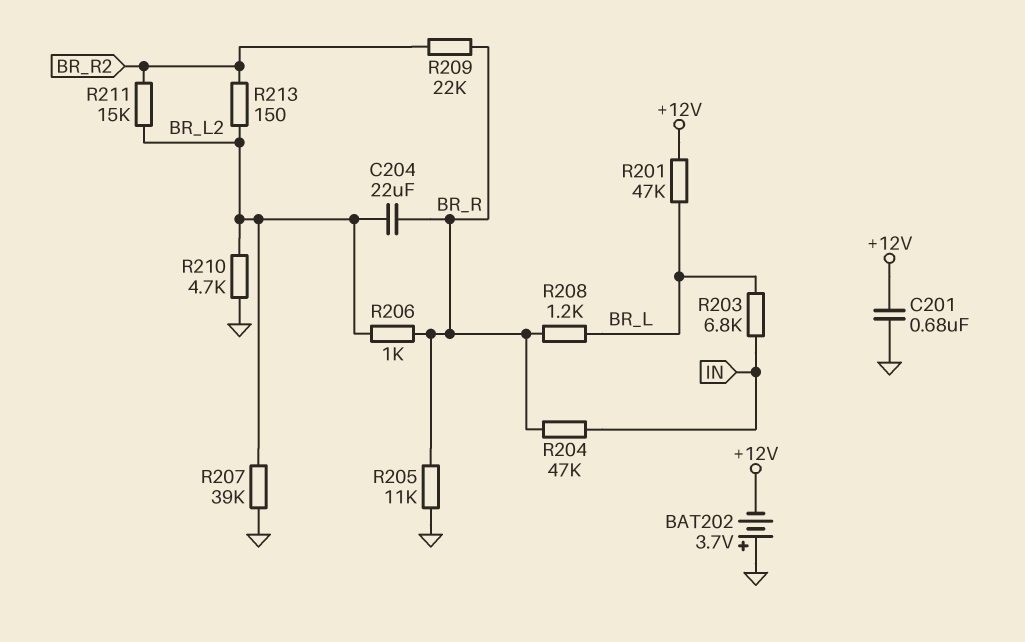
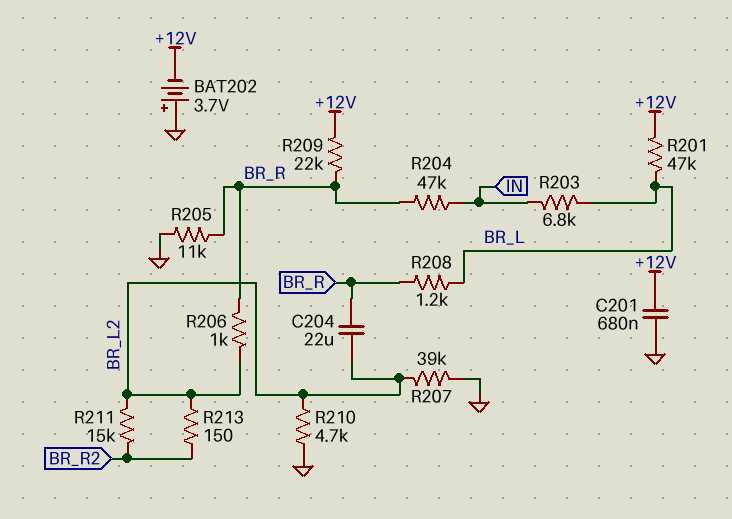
R209: 22k (BR_R, BR_R2) -> 22k (+12V, BR_R)

